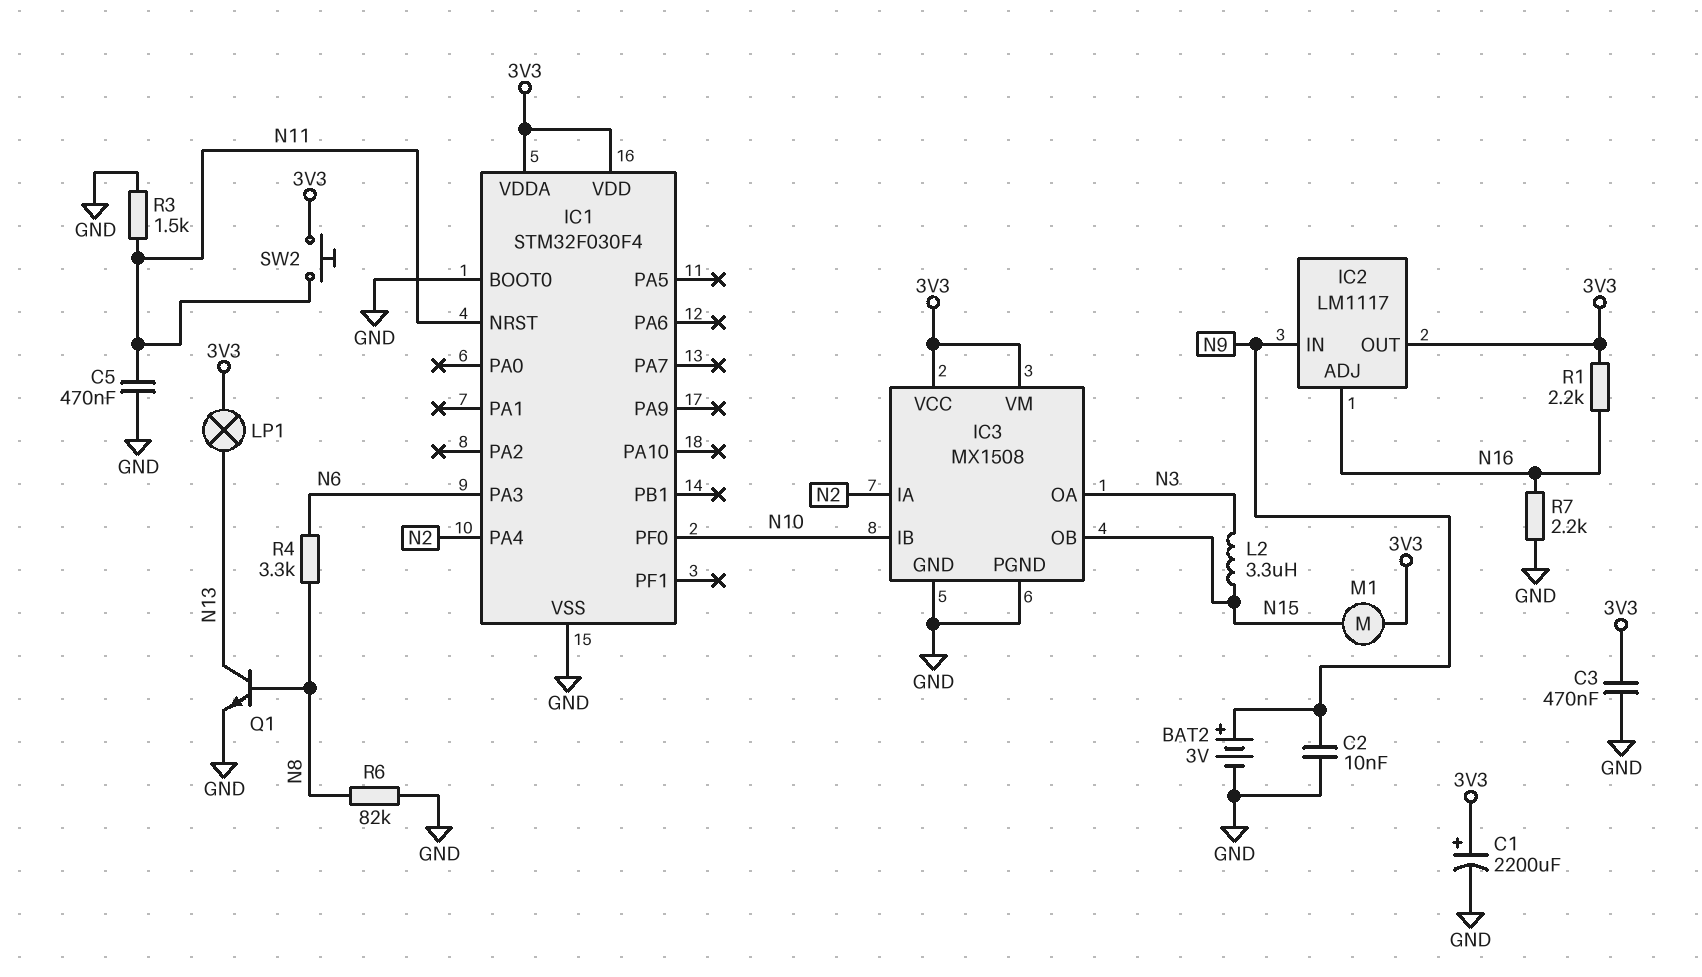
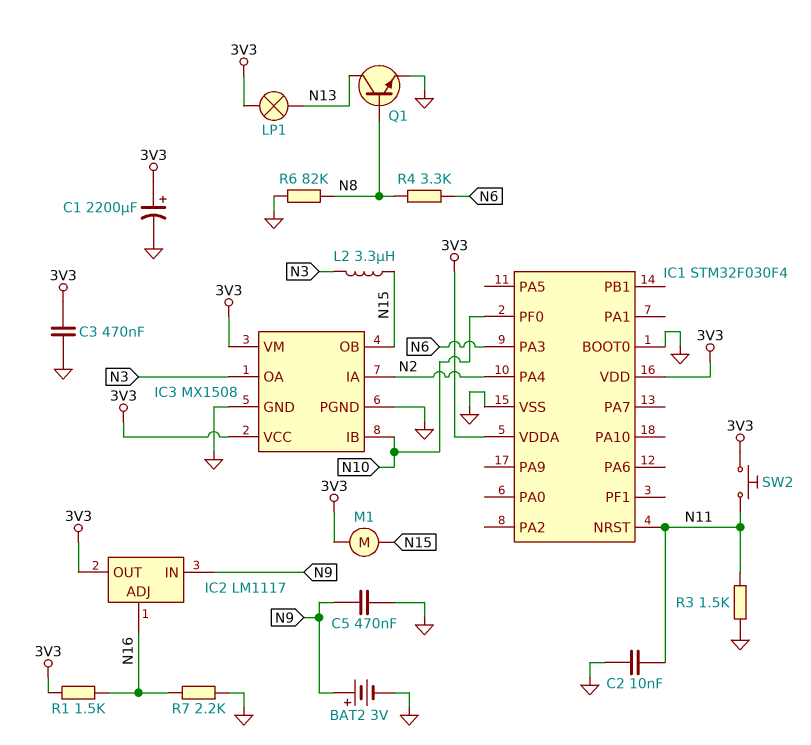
C2: 10nF (GND, N9) -> 10nF (GND, N11)
C5: 470nF (GND, N11) -> 470nF (GND, N9)
R1: 2.2k (3V3, N16) -> 1.5k (3V3, N16)

